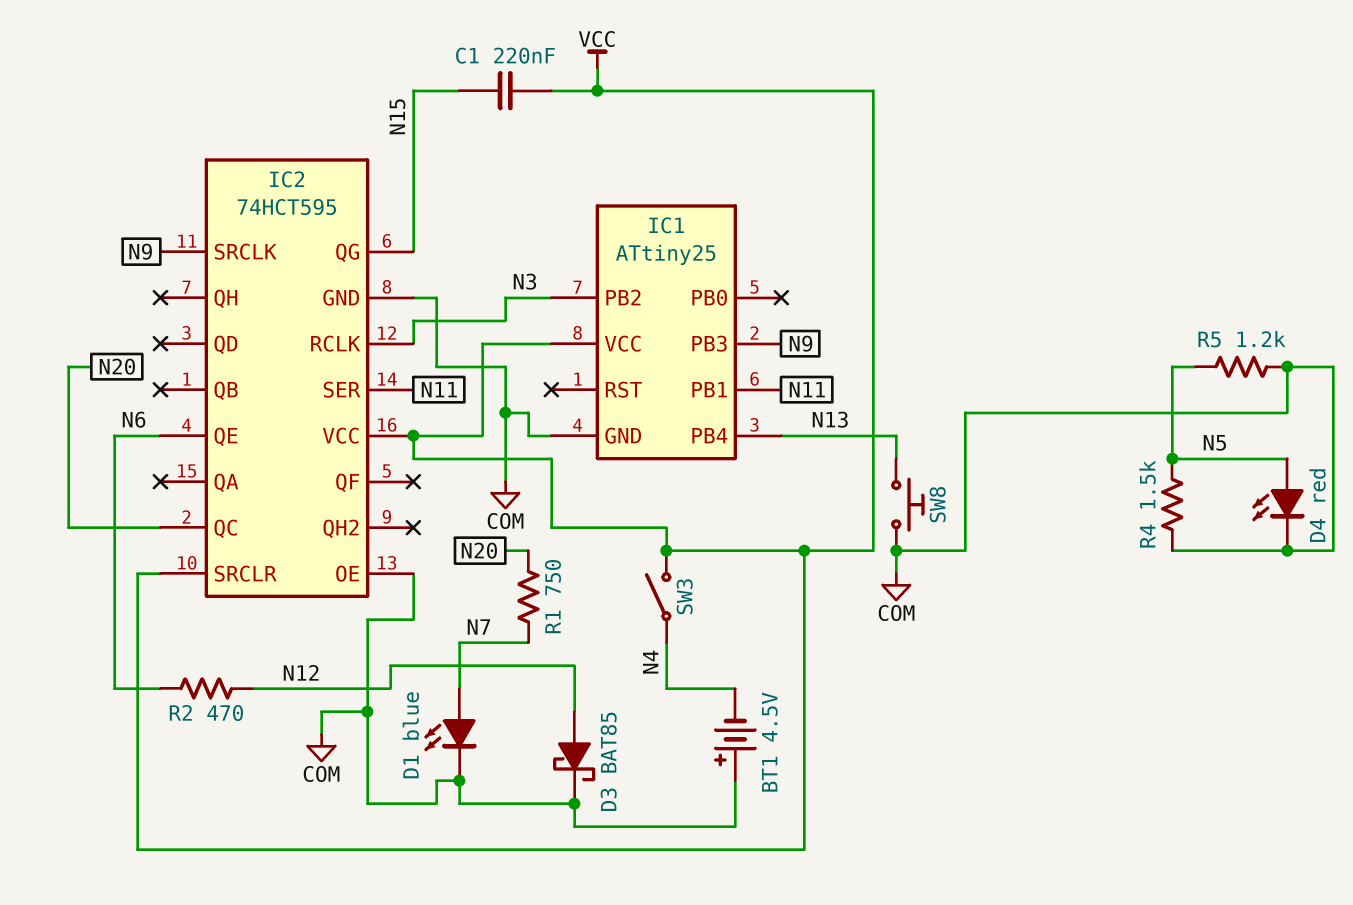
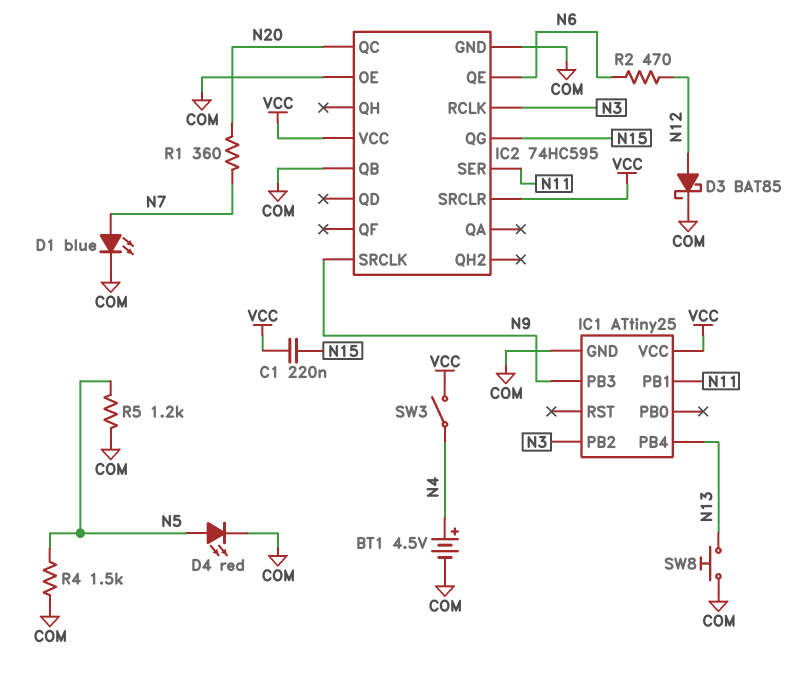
BT1: 4.5V (plus COM, minus N4) -> 4.5V (plus N4, minus COM)
IC2: 74HCT595 -> 74HC595
IC2 pin QB: none -> COM
R1: 750 (N7, N20) -> 360 (N7, N20)

